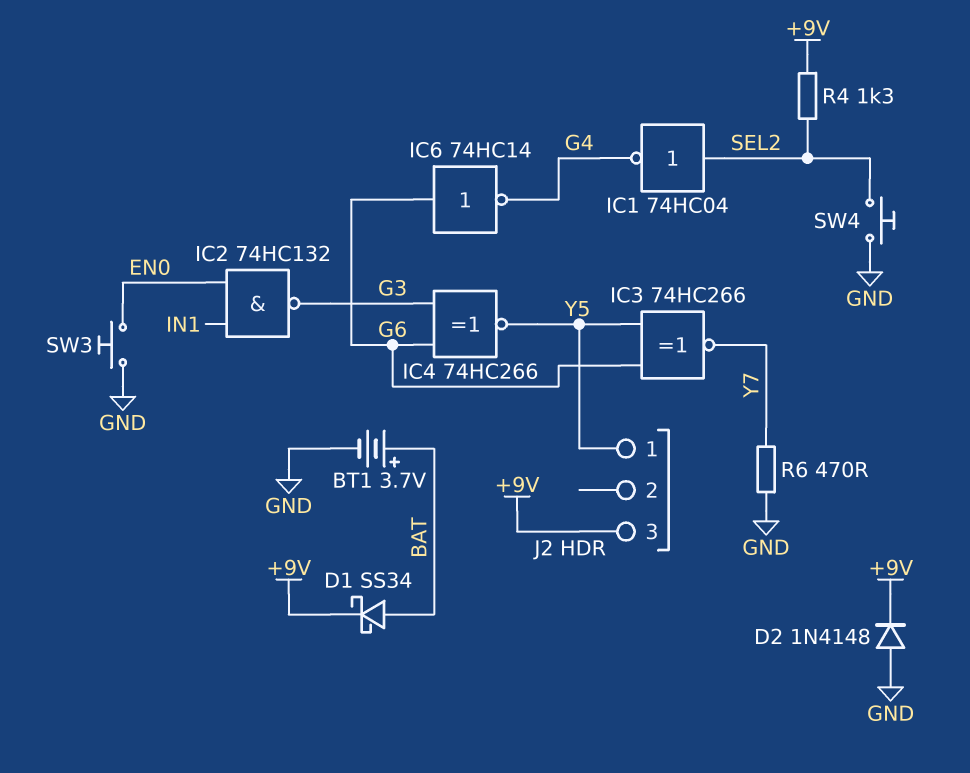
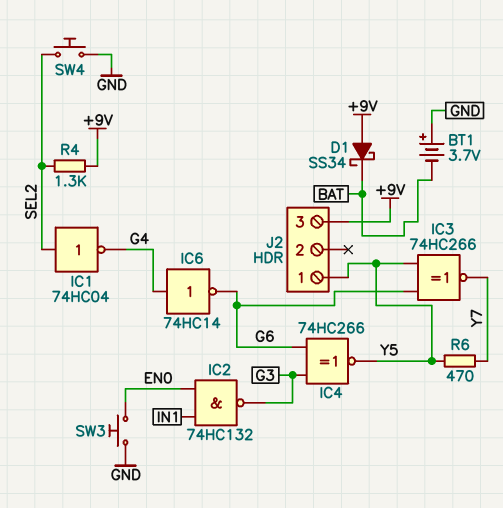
BT1: 3.7V (plus BAT, minus GND) -> 3.7V (plus GND, minus BAT)
D1: schottky SS34 (A BAT, K +9V) -> schottky SS34 (A +9V, K BAT)
D2: diode 1N4148 (A GND, K +9V) -> none
IC6: NOT 74HC14 (in G6, out G4) -> NOT 74HC14 (in G4, out G6)
R6: 470 (GND, Y7) -> 470 (Y5, Y7)

